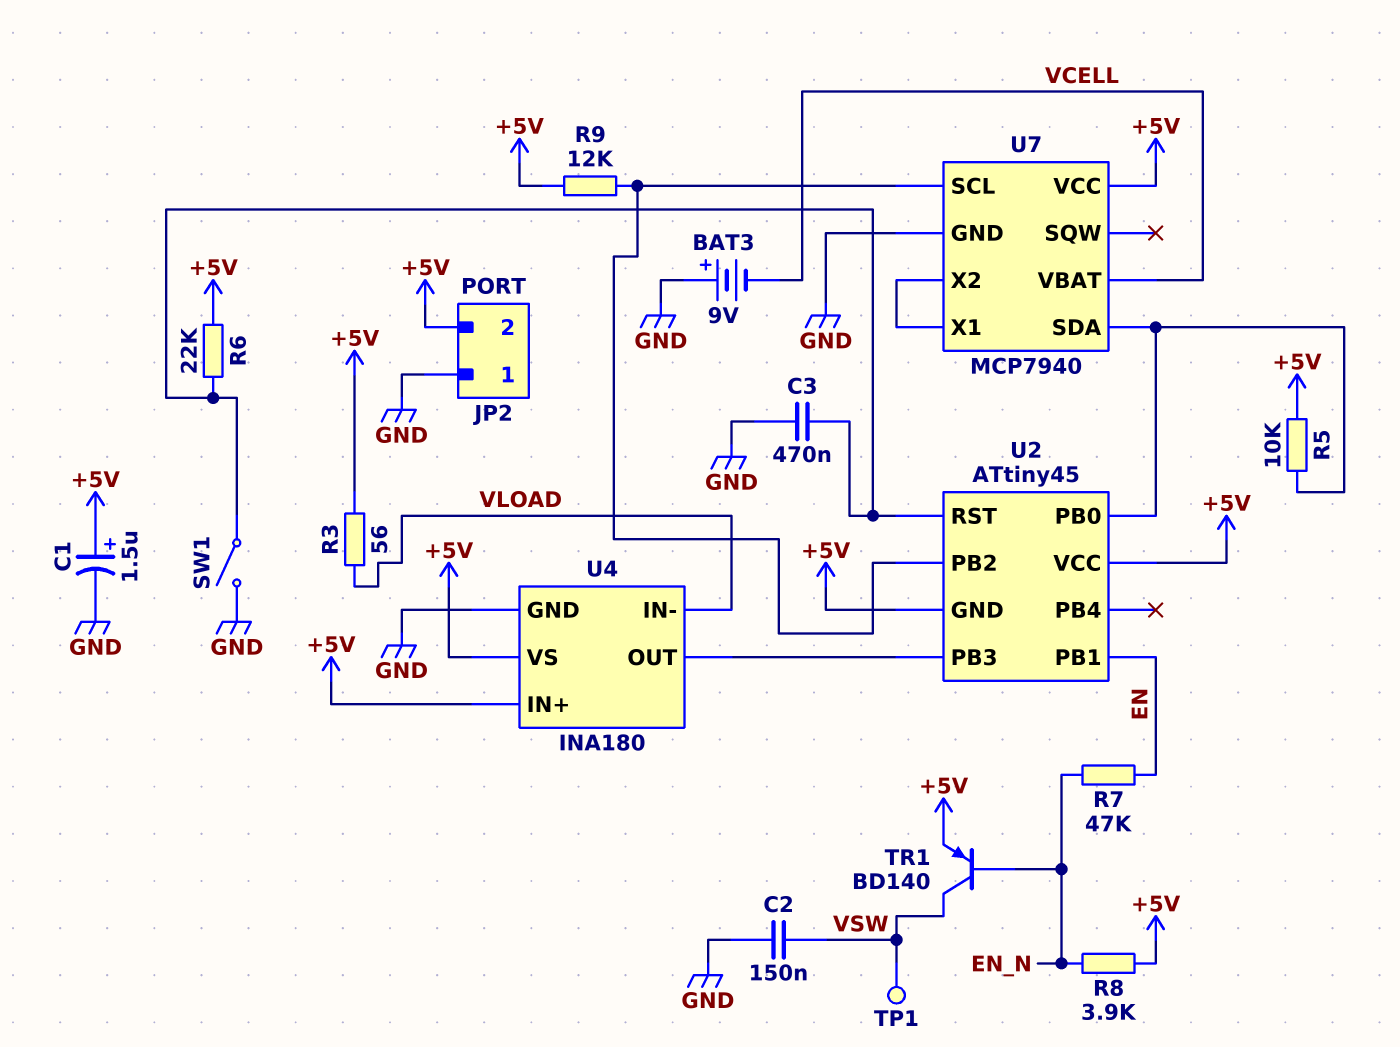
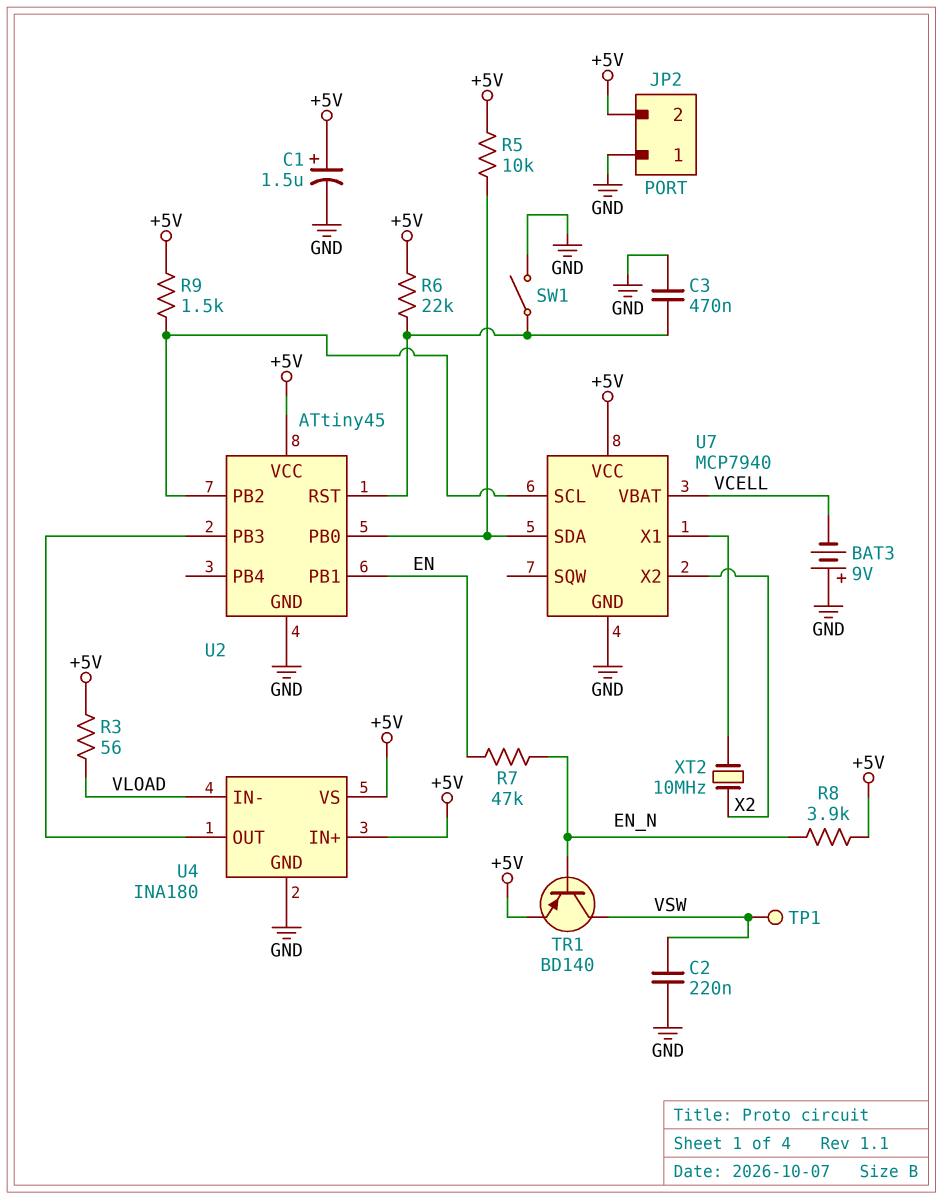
C2: 150nF (GND, VSW) -> 220nF (GND, VSW)
R9: 12k (+5V, U2/PB2) -> 1.5k (+5V, U2/PB2)
U2 pin GND: +5V -> GND
U7 pin X2: U7/X1 -> X2
XT2: none -> 10MHz (U7/X1, X2)

